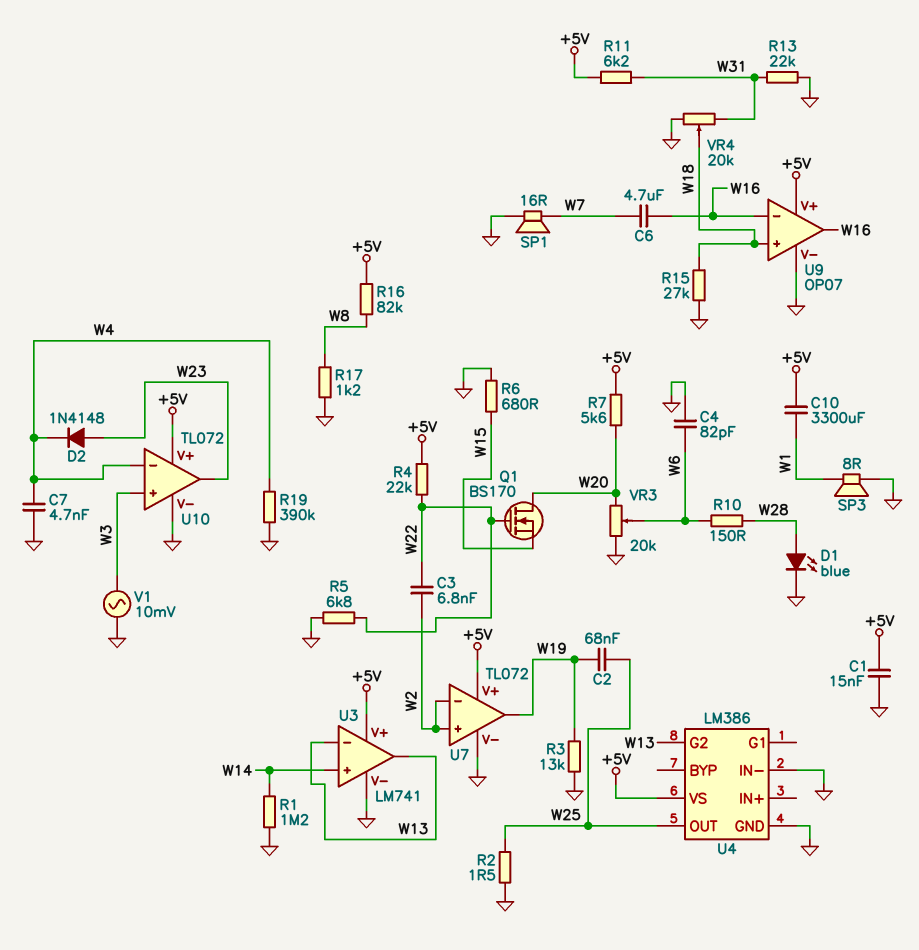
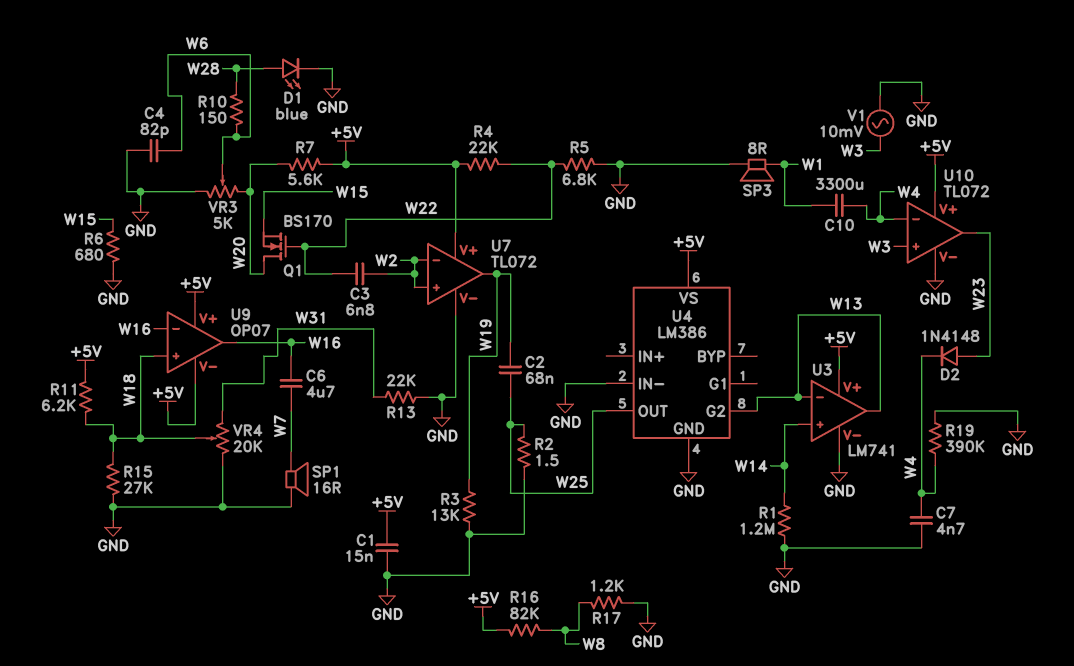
C10: 3300uF (+5V, W1) -> 3300uF (W1, W4)
R11: 6.2k (+5V, W31) -> 6.2k (+5V, W18)
U9 pin V-: GND -> +5V
VR3: 20k (GND, W20, wiper W6) -> 5k (GND, W20, wiper W6)

